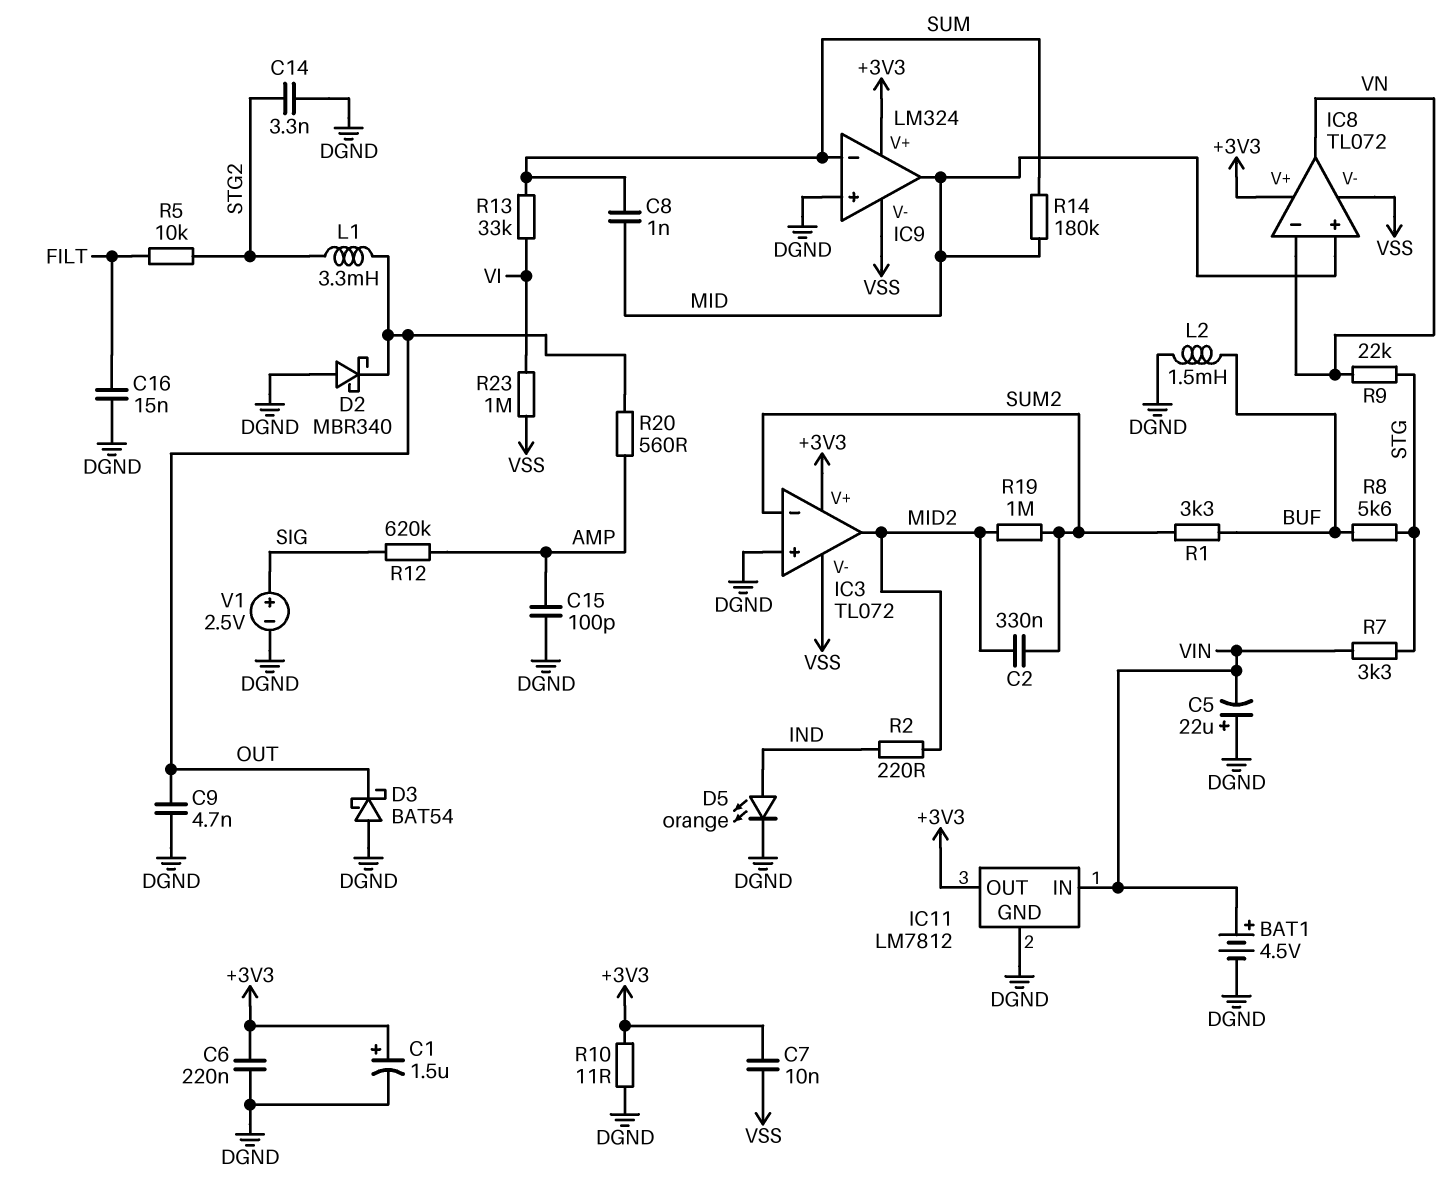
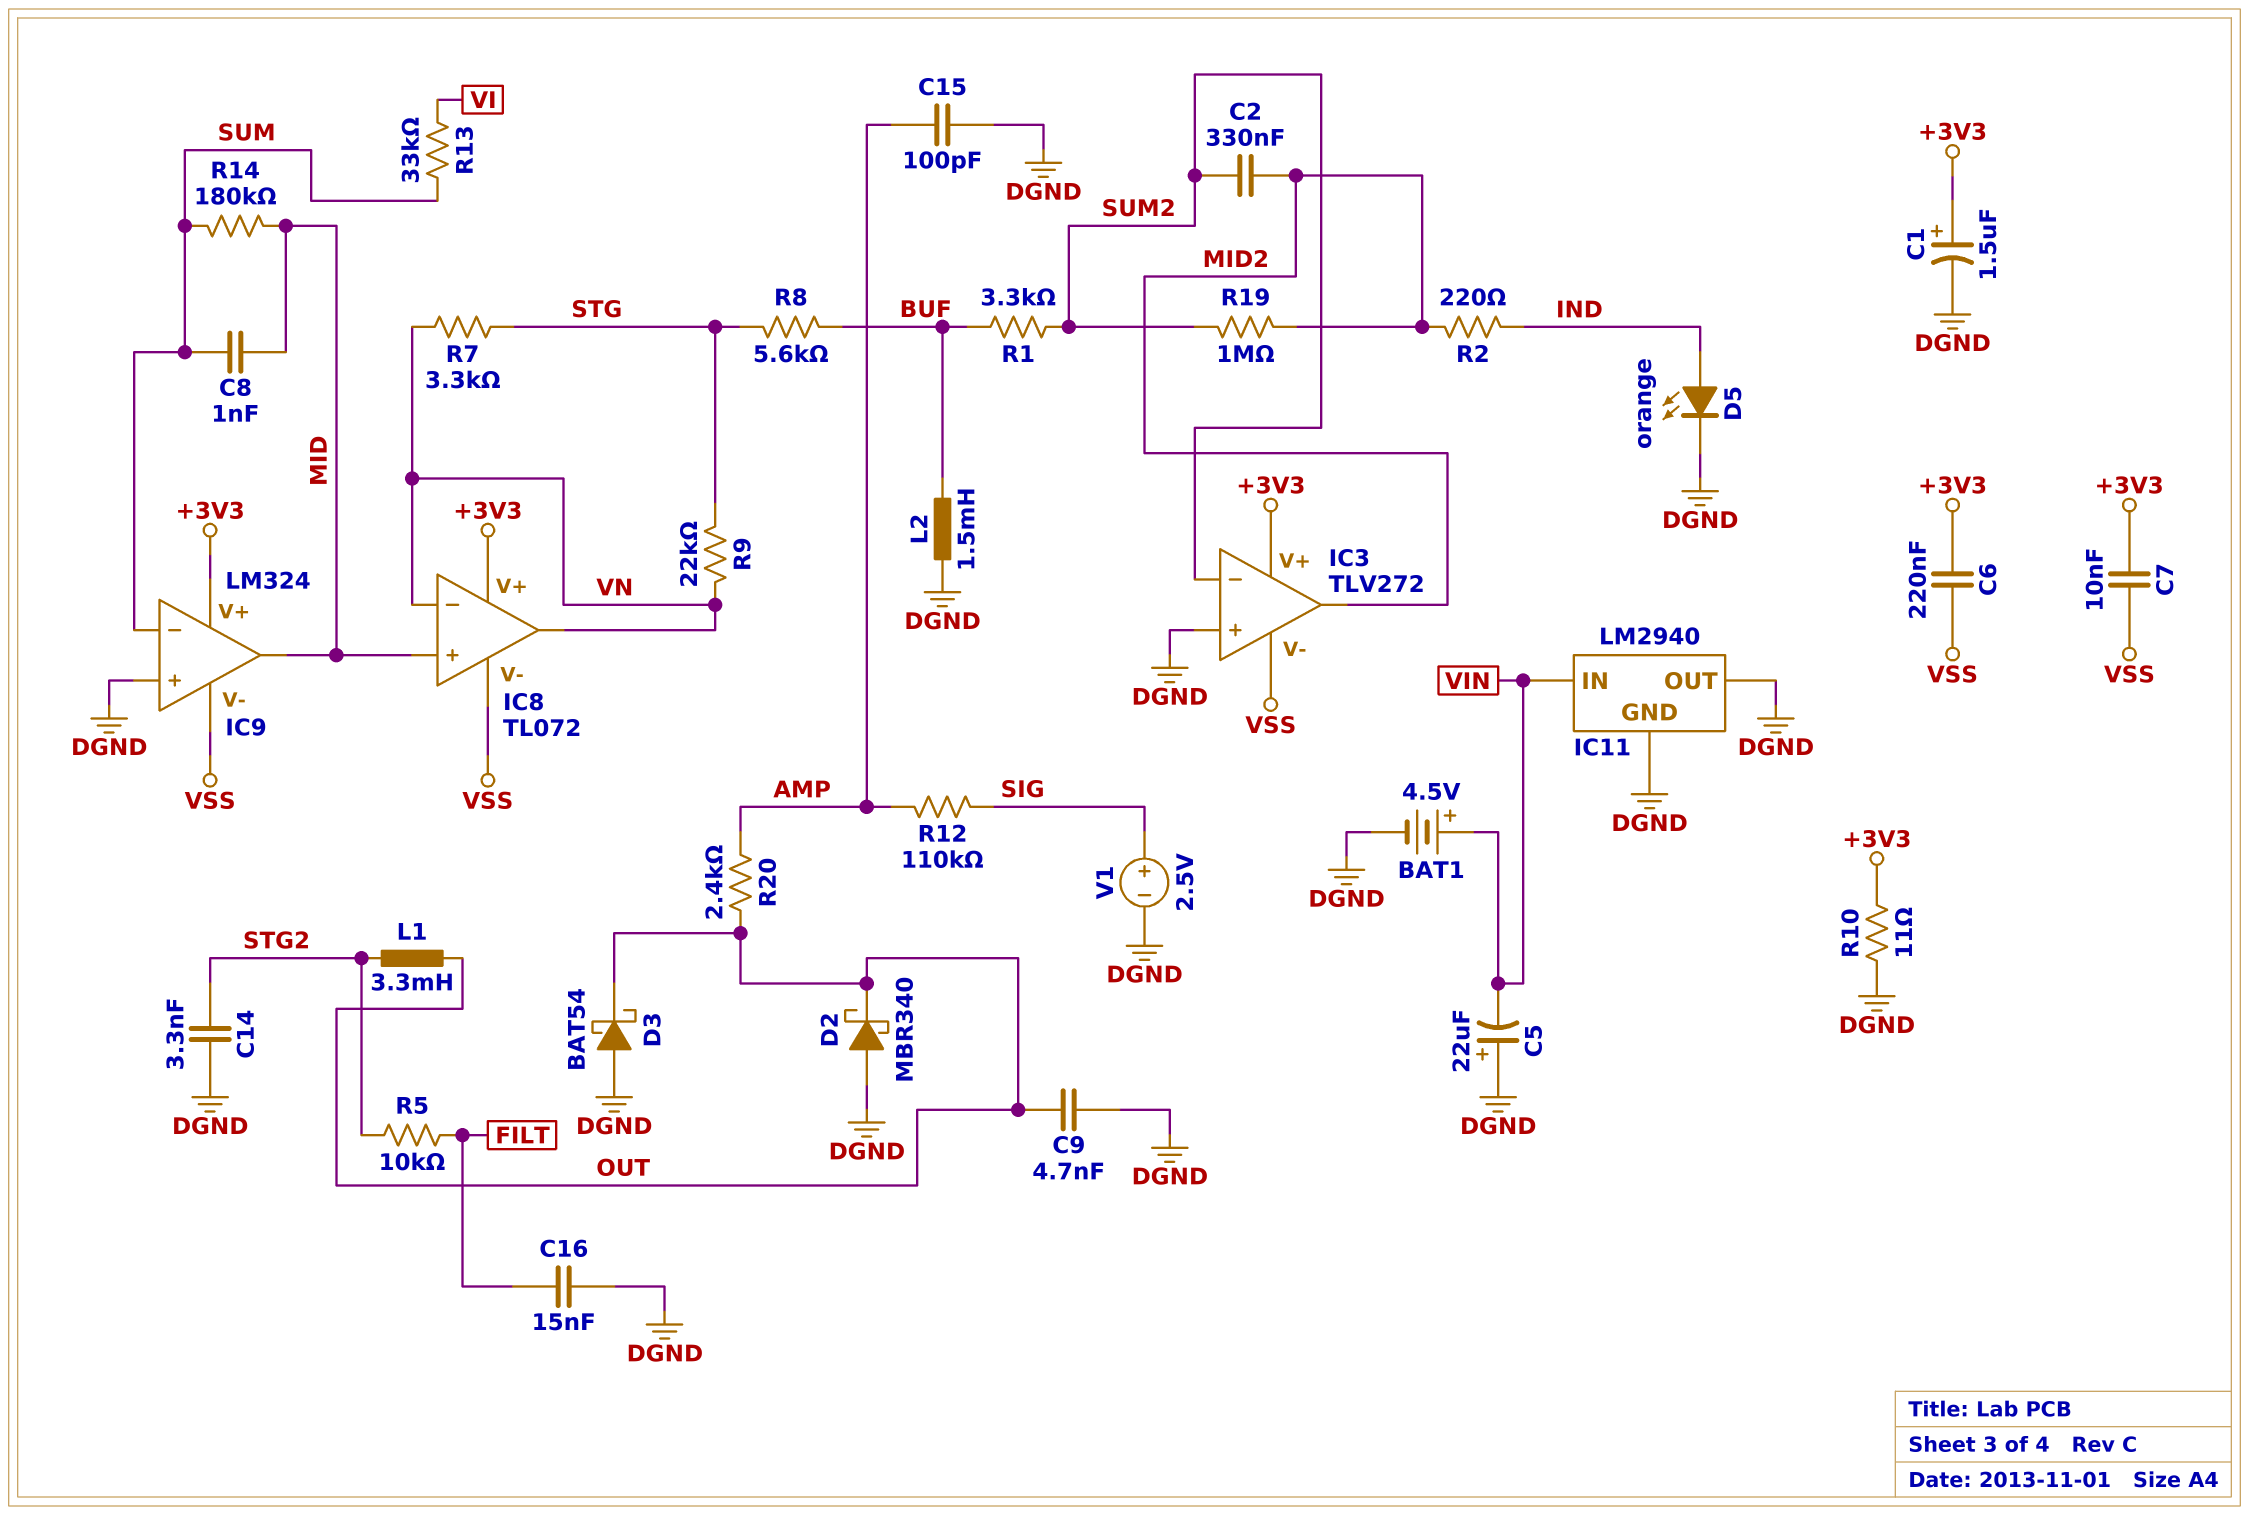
C6: 220nF (+3V3, DGND) -> 220nF (+3V3, VSS)
IC3: TL072 -> TLV272
IC11: LM7812 -> LM2940
IC11 pin OUT: +3V3 -> DGND
R7: 3.3k (STG, VIN) -> 3.3k (STG, VN)
R12: 620k (AMP, SIG) -> 110k (AMP, SIG)
R20: 560 (AMP, OUT) -> 2.4k (AMP, OUT)
R23: 1M (VI, VSS) -> none

